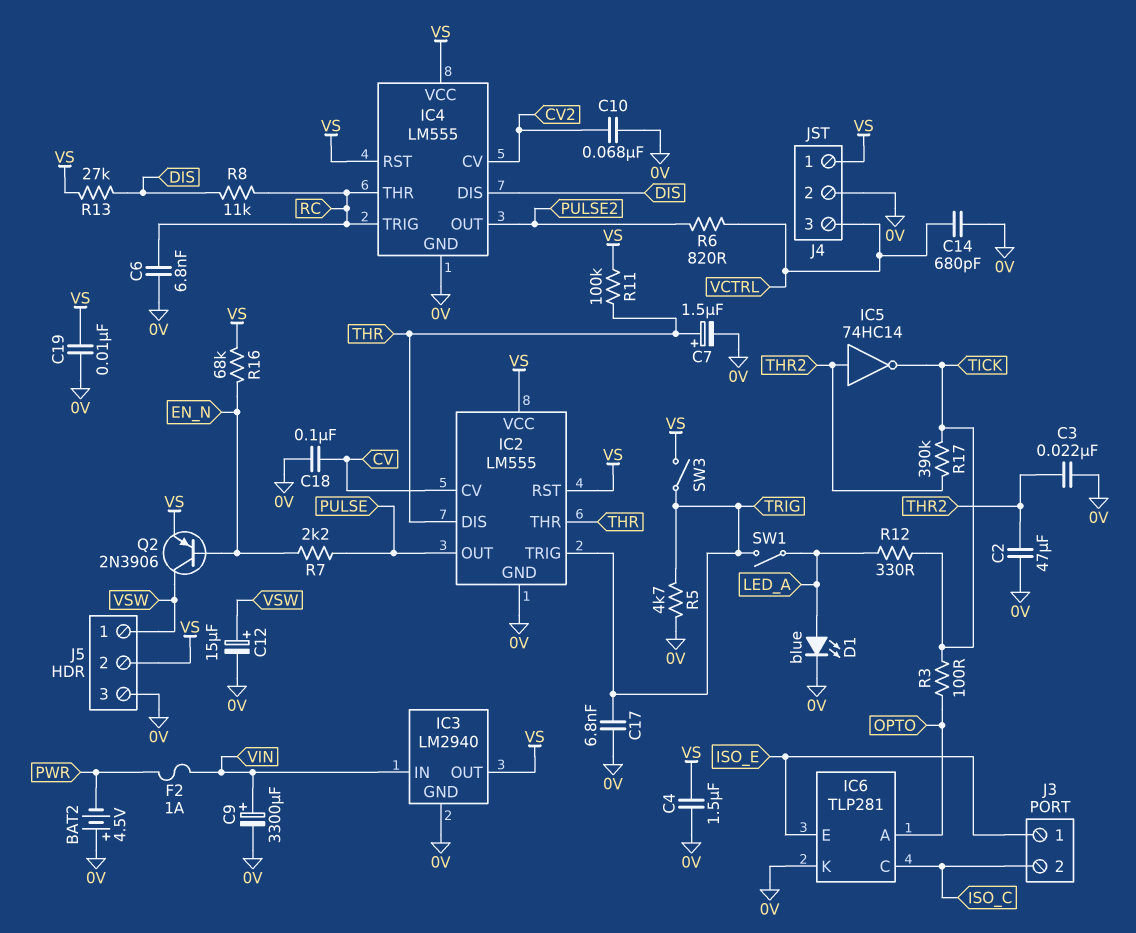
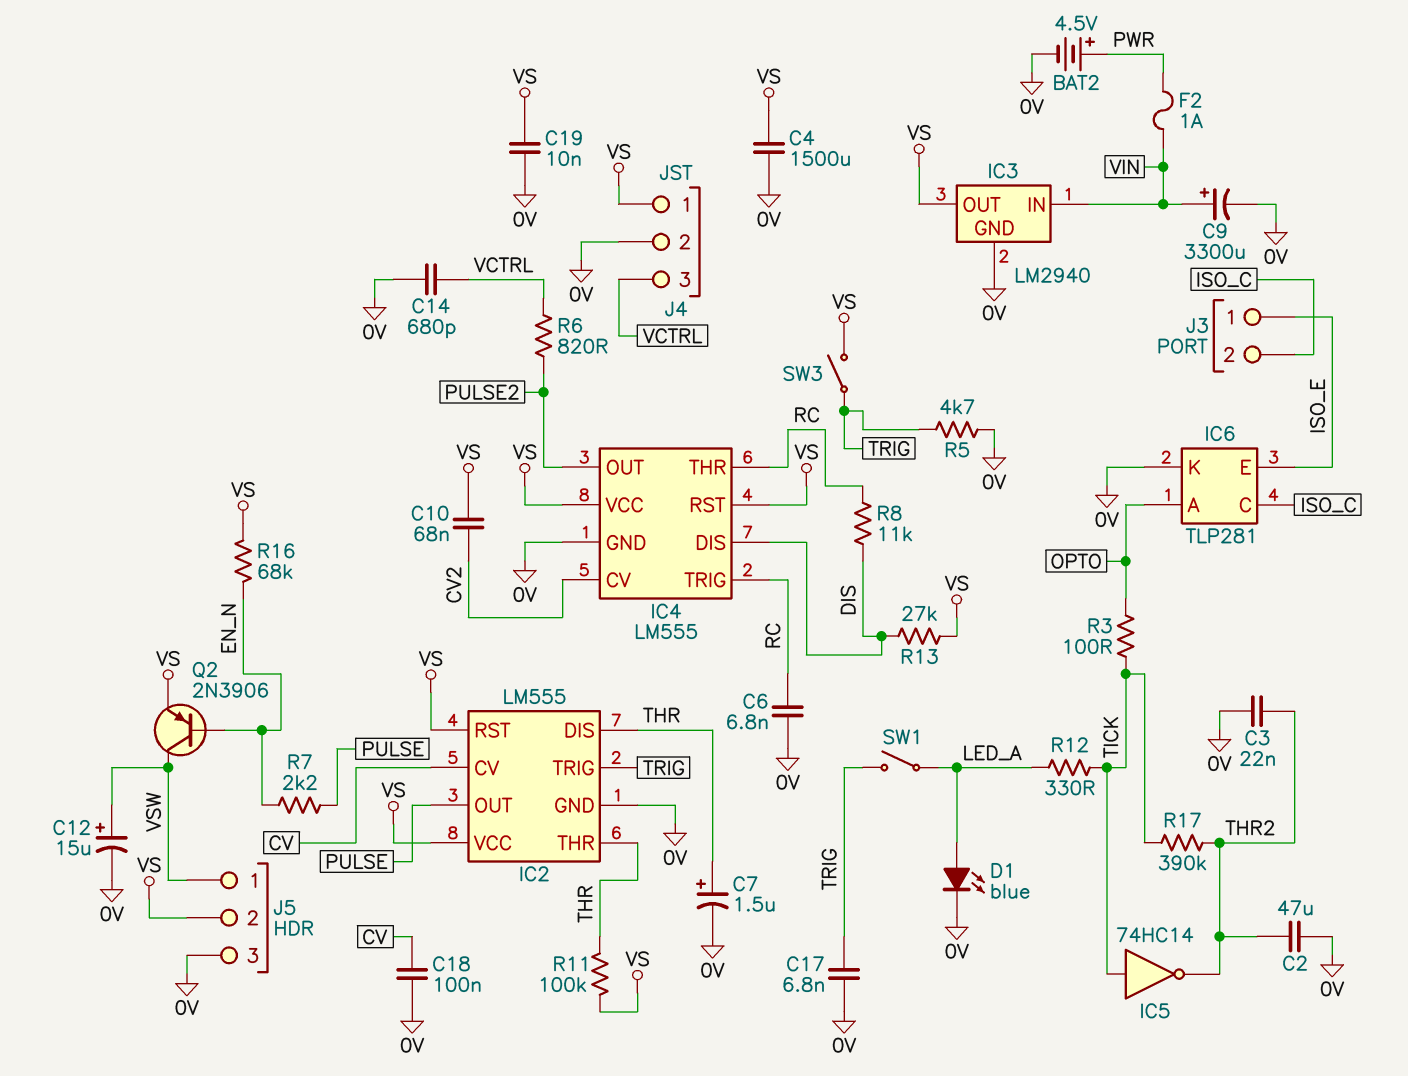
BAT2: 4.5V (plus 0V, minus PWR) -> 4.5V (plus PWR, minus 0V)
C4: 1.5uF (0V, VS) -> 1500uF (0V, VS)
C10: 68nF (0V, CV2) -> 68nF (CV2, VS)
IC5: NOT 74HC14 (in THR2, out TICK) -> NOT 74HC14 (in TICK, out THR2)

